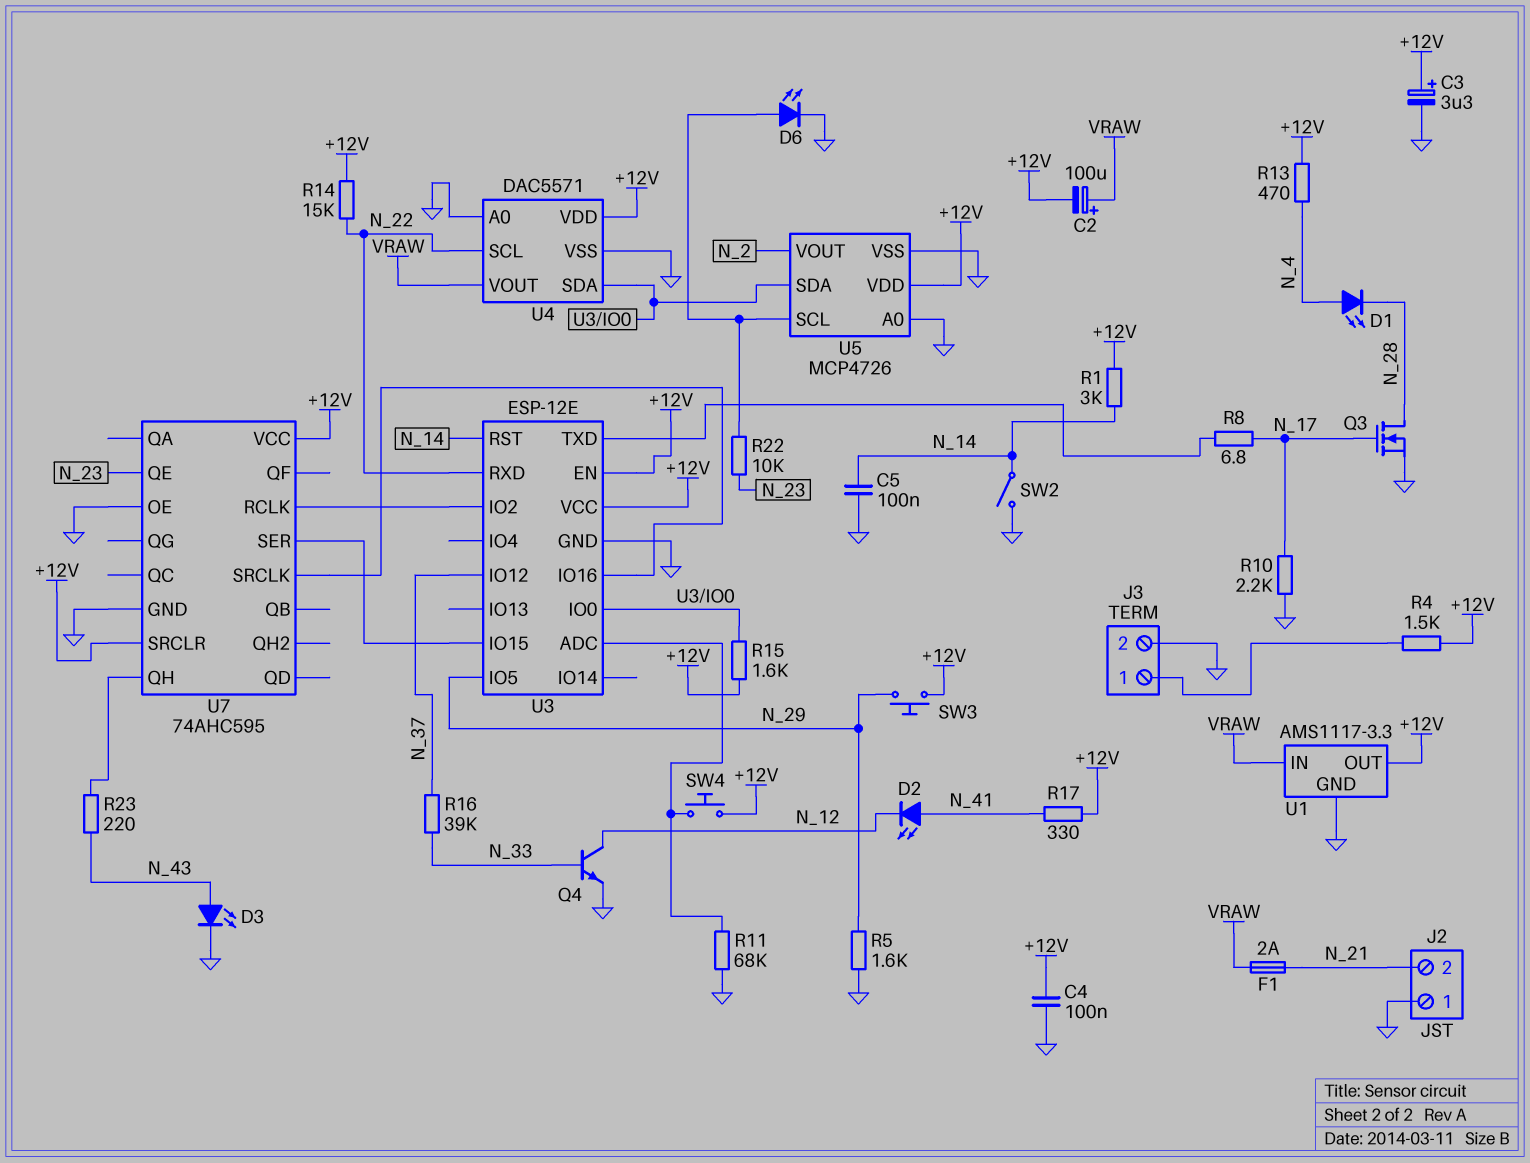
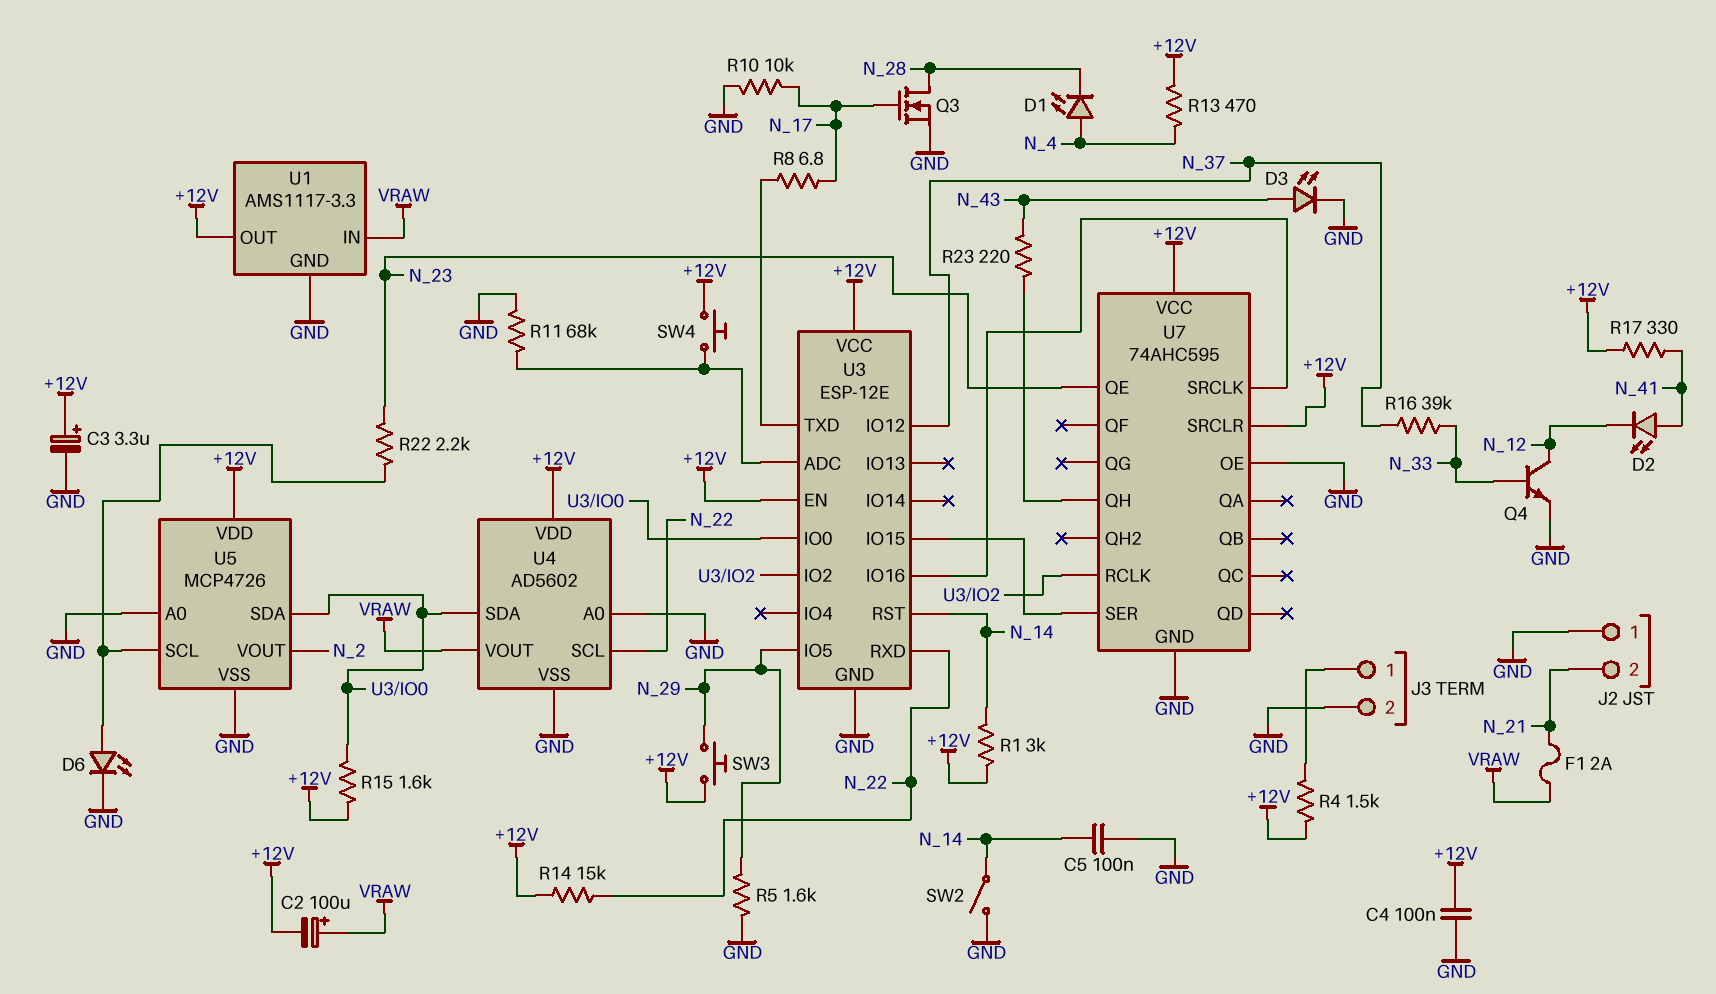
R10: 2.2k (GND, N_17) -> 10k (GND, N_17)
R22: 10k (N_23, U5/SCL) -> 2.2k (N_23, U5/SCL)
U4: DAC5571 -> AD5602

